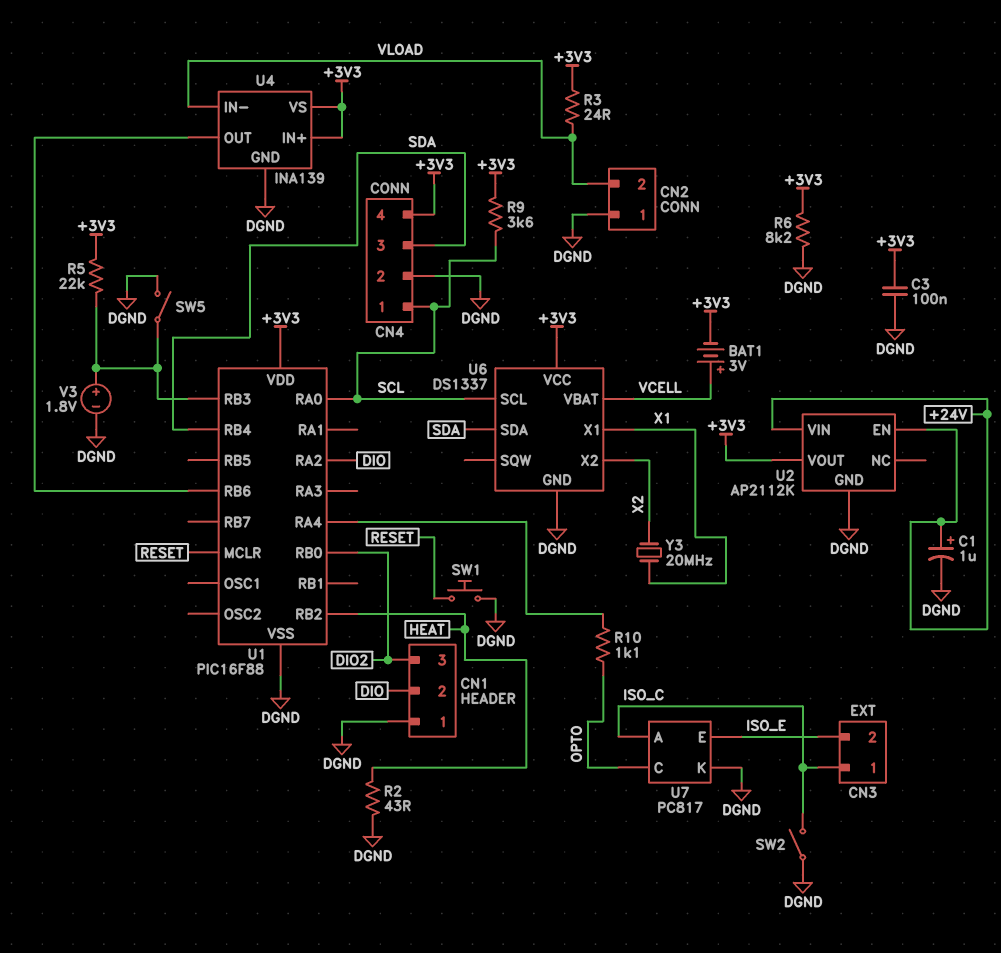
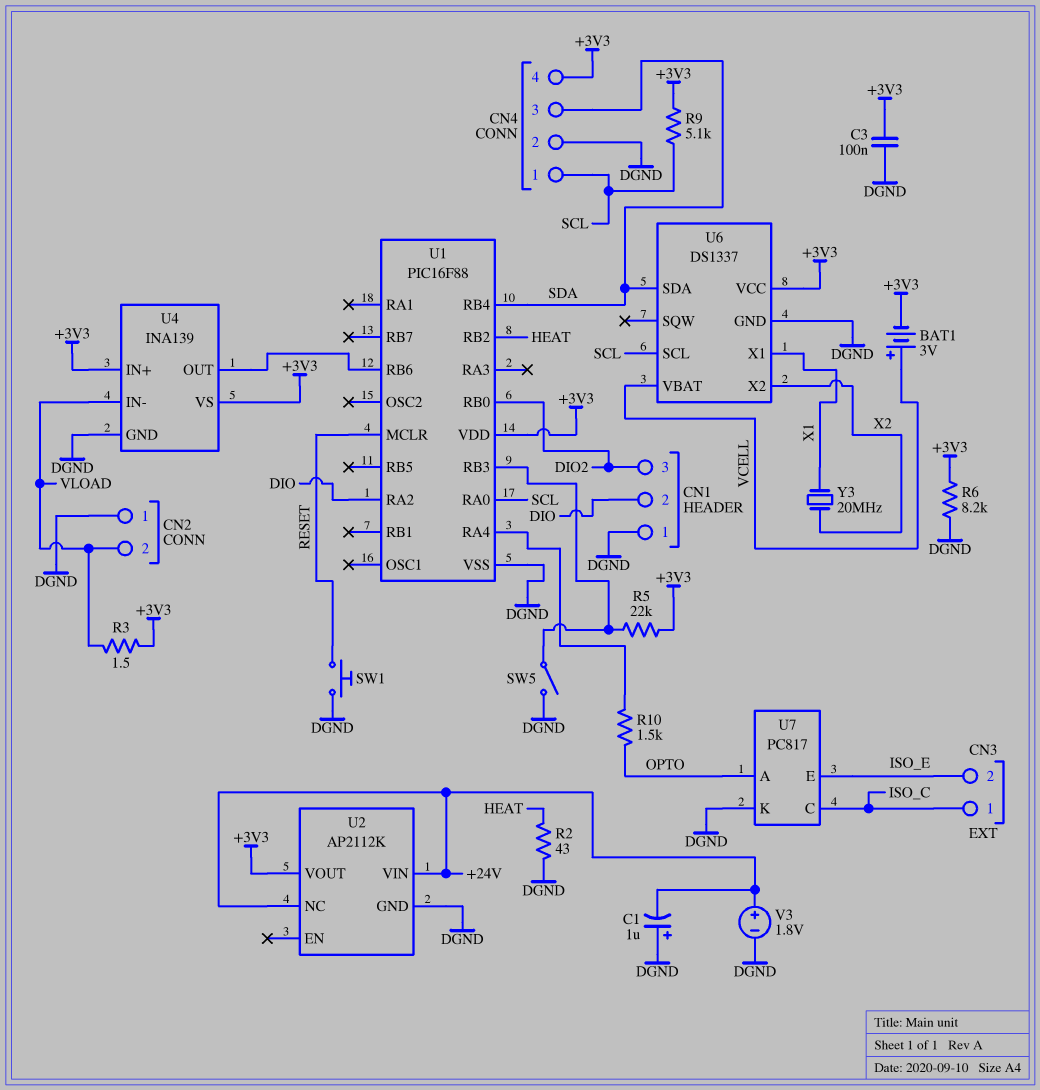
C1: 1uF (plus +24V, minus DGND) -> 1uF (plus DGND, minus +24V)
R3: 24 (+3V3, VLOAD) -> 1.5 (+3V3, VLOAD)
R9: 3.6k (+3V3, SCL) -> 5.1k (+3V3, SCL)
R10: 1.1k (OPTO, U1/RA4) -> 1.5k (OPTO, U1/RA4)
SW2: switch (DGND, ISO_C) -> none
U2 pin EN: +24V -> none
U2 pin NC: none -> +24V
U7 pin A: ISO_C -> OPTO
U7 pin C: OPTO -> ISO_C
V3: 1.8V (plus U1/RB3, minus DGND) -> 1.8V (plus +24V, minus DGND)

